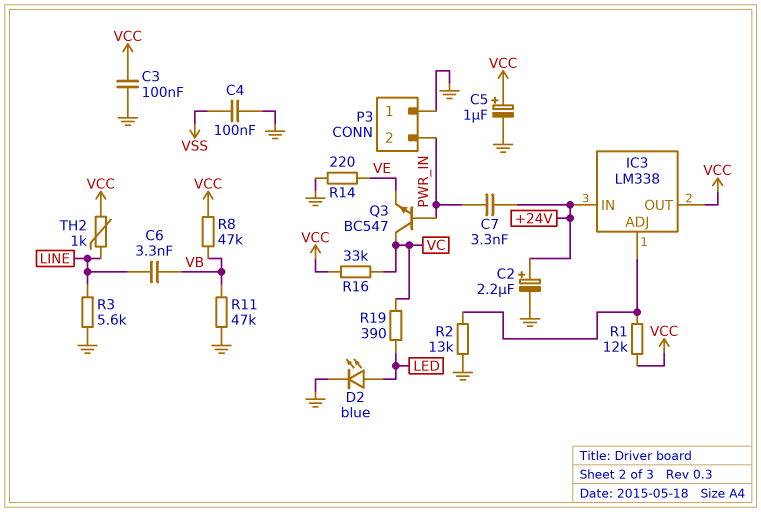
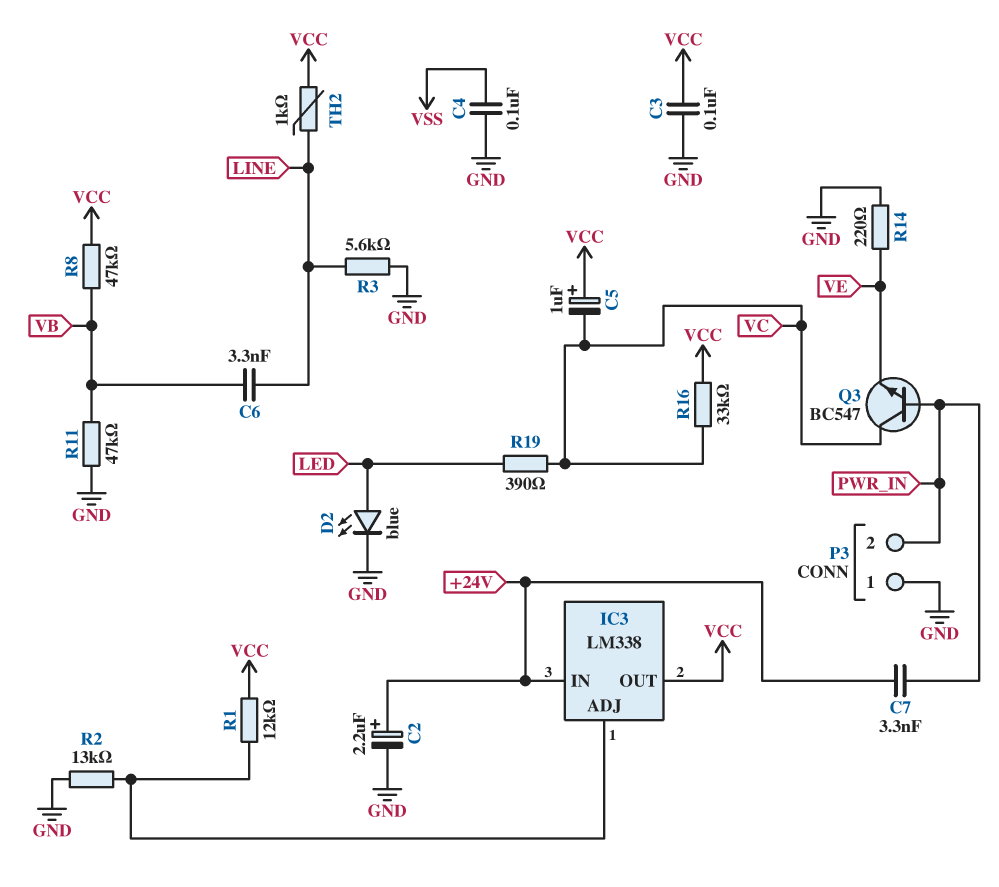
C5: 1uF (plus VCC, minus GND) -> 1uF (plus VCC, minus VC)

